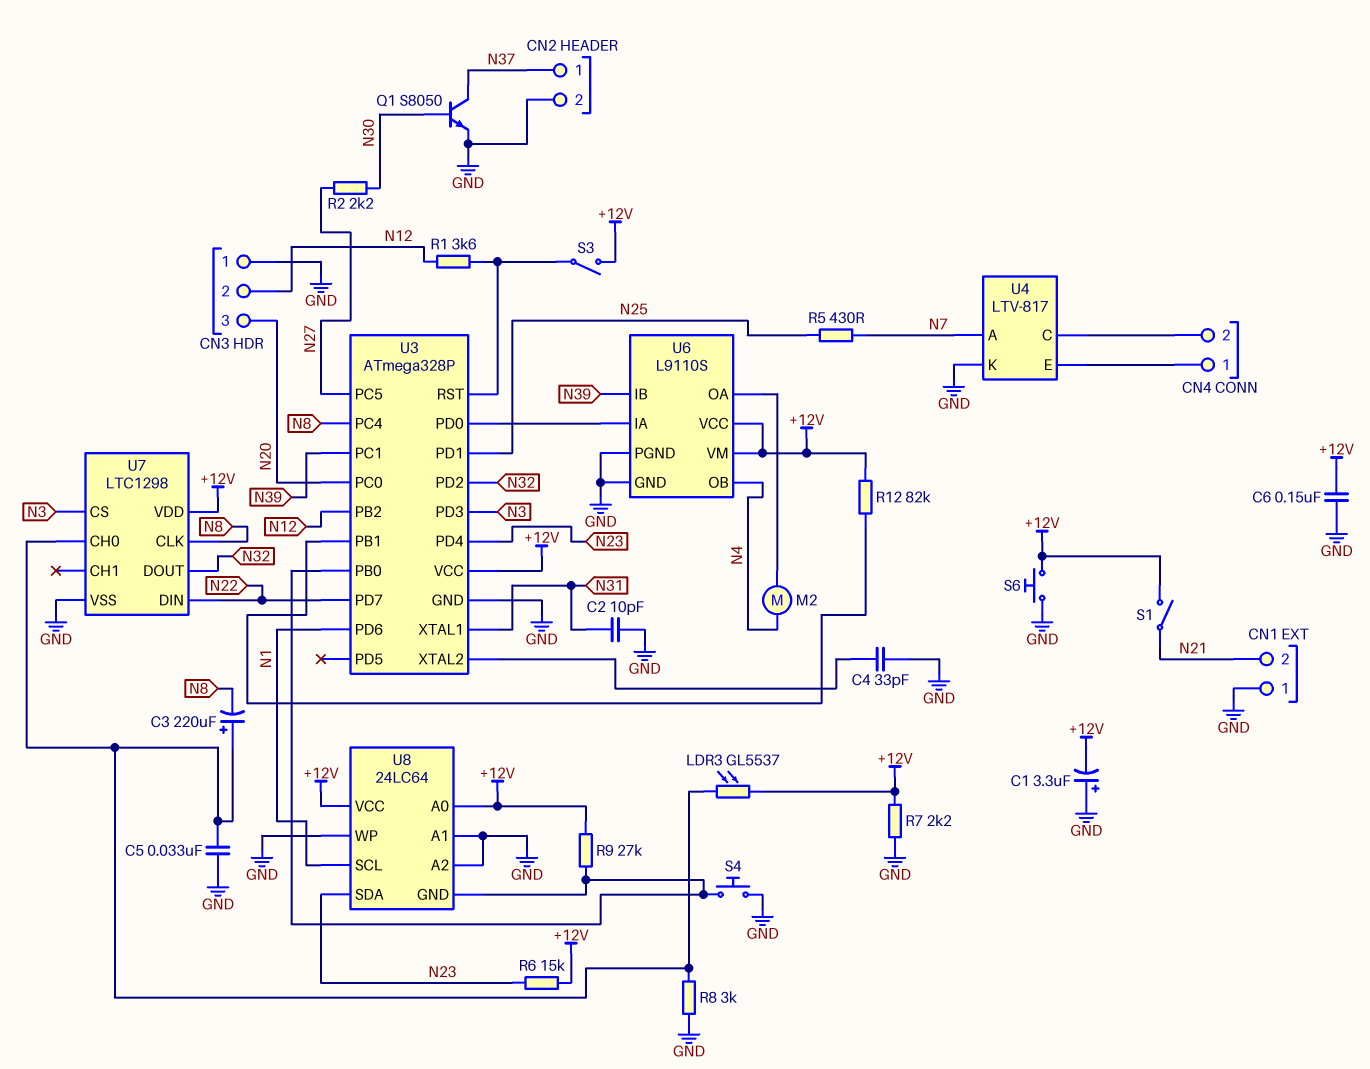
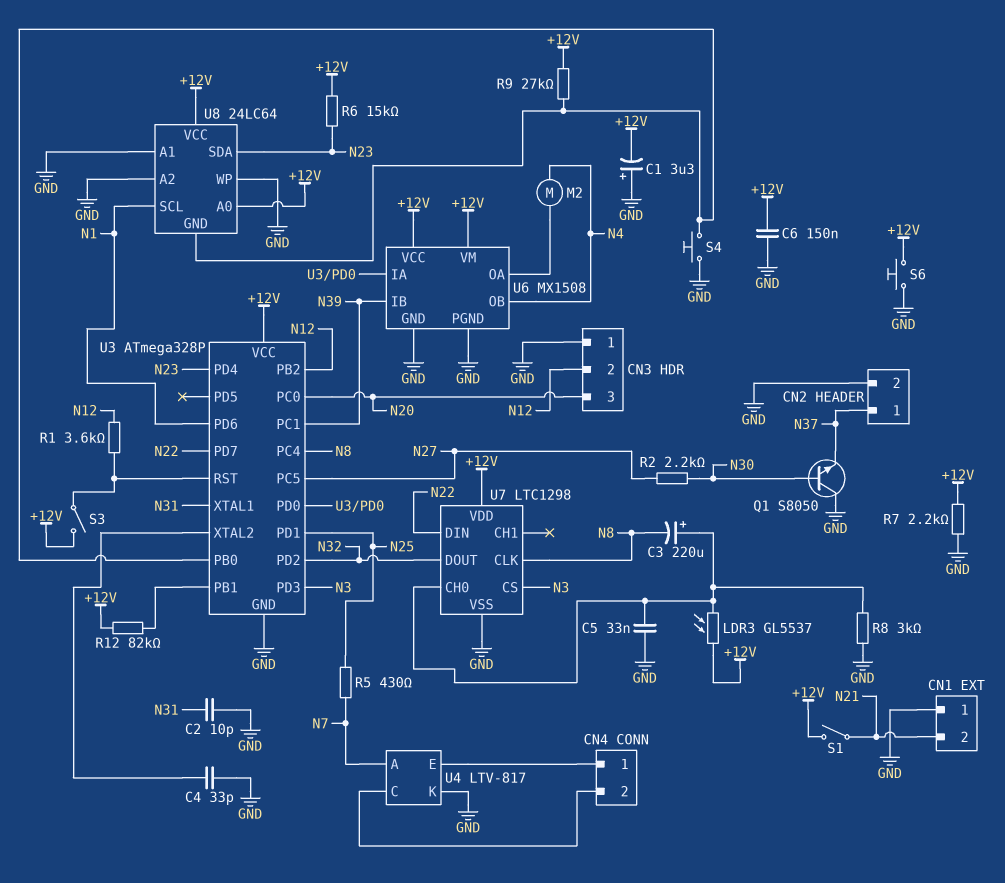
Q1: NPN S8050 (B N30, C N37, E GND) -> NPN S8050 (B N30, C GND, E N37)
U6: L9110S -> MX1508

